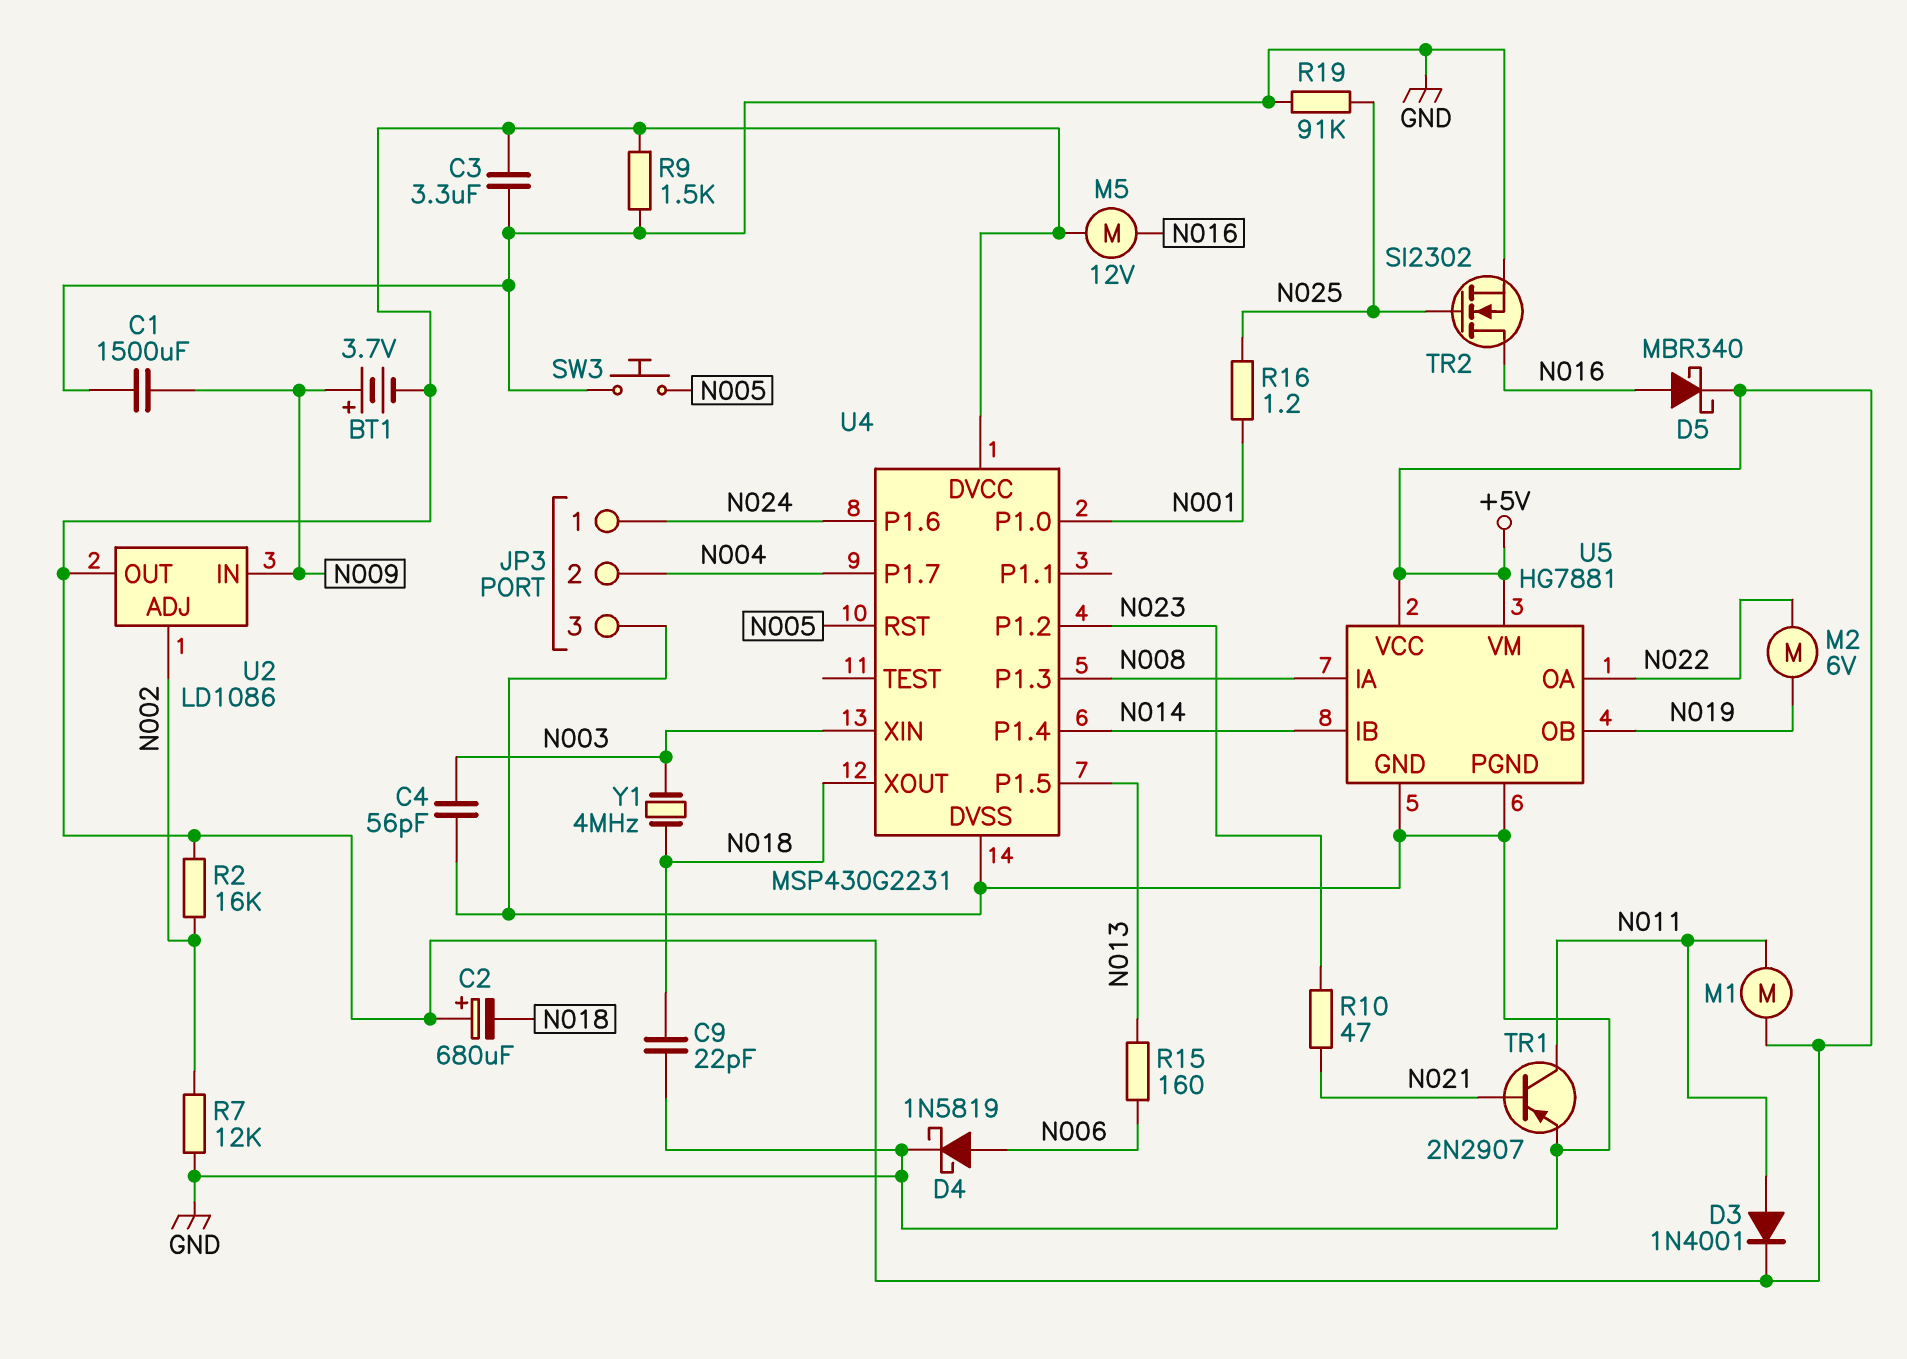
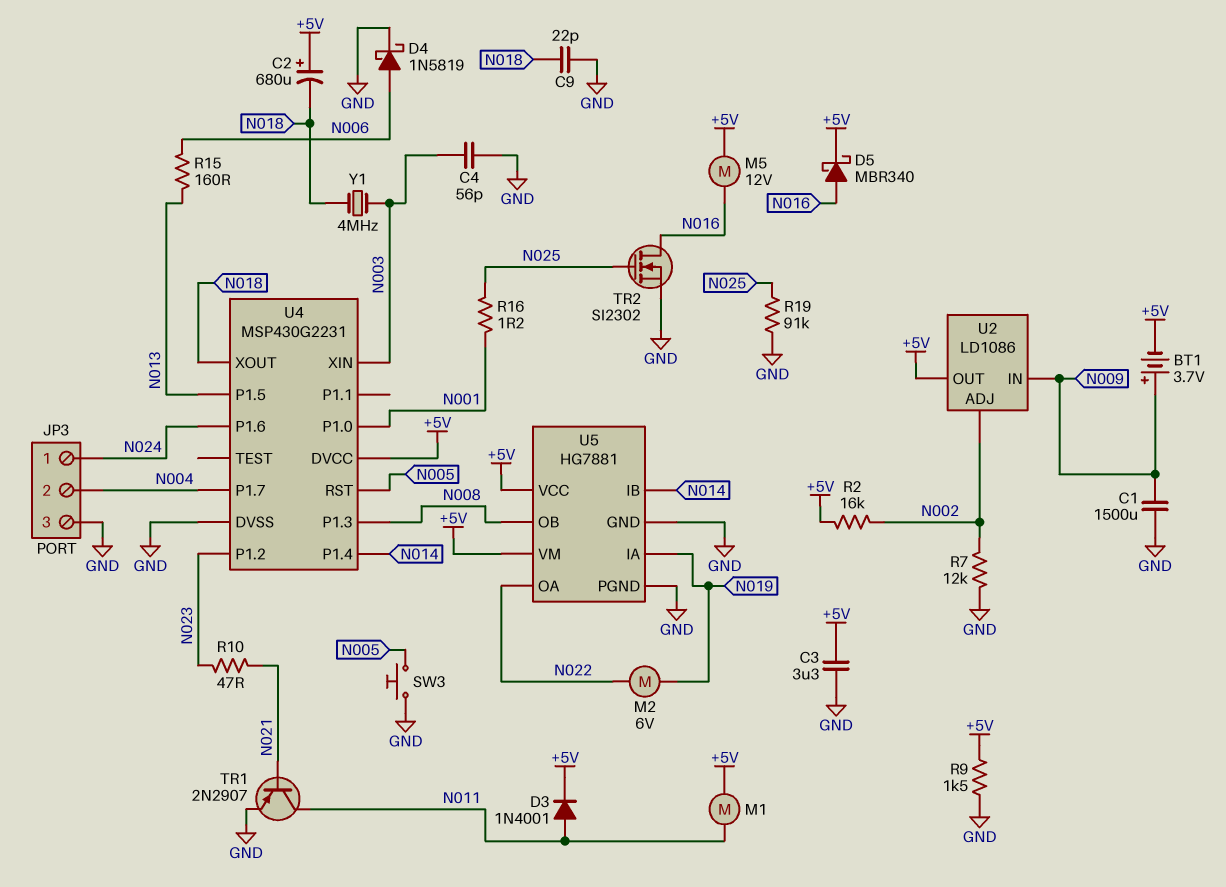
U5 pin IA: N008 -> N019
U5 pin OB: N019 -> N008

